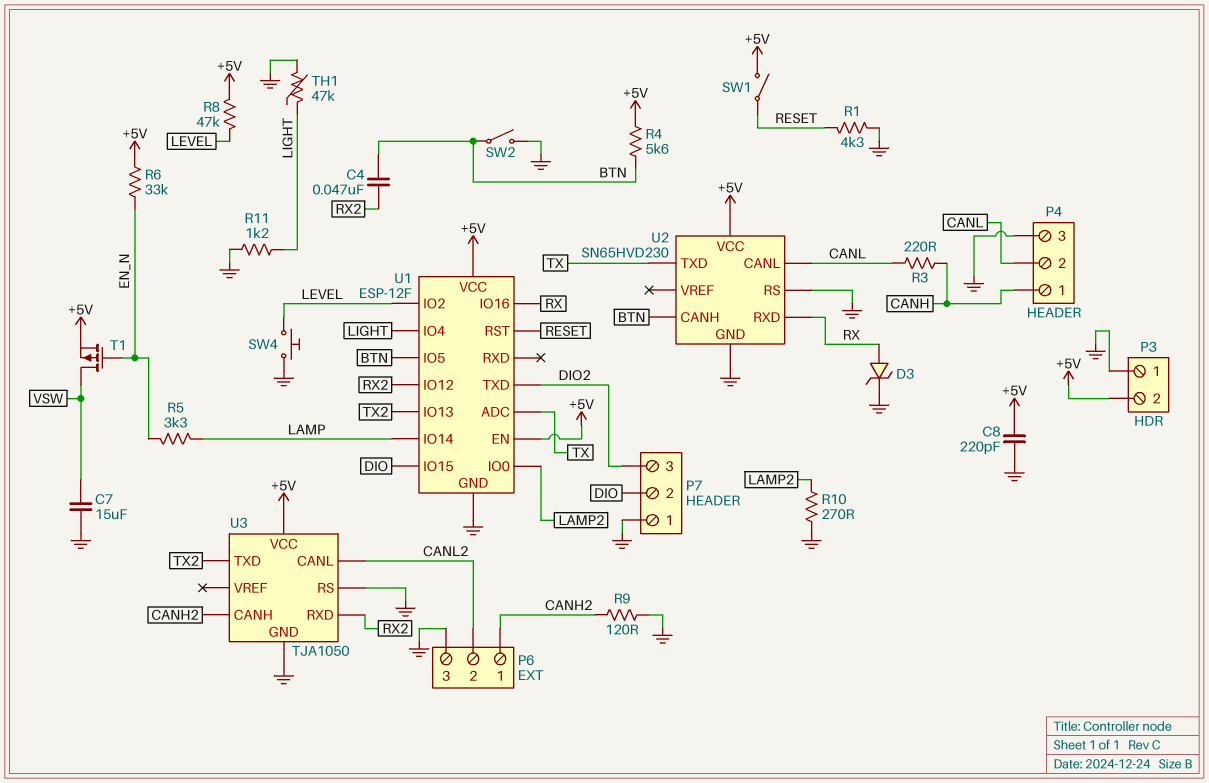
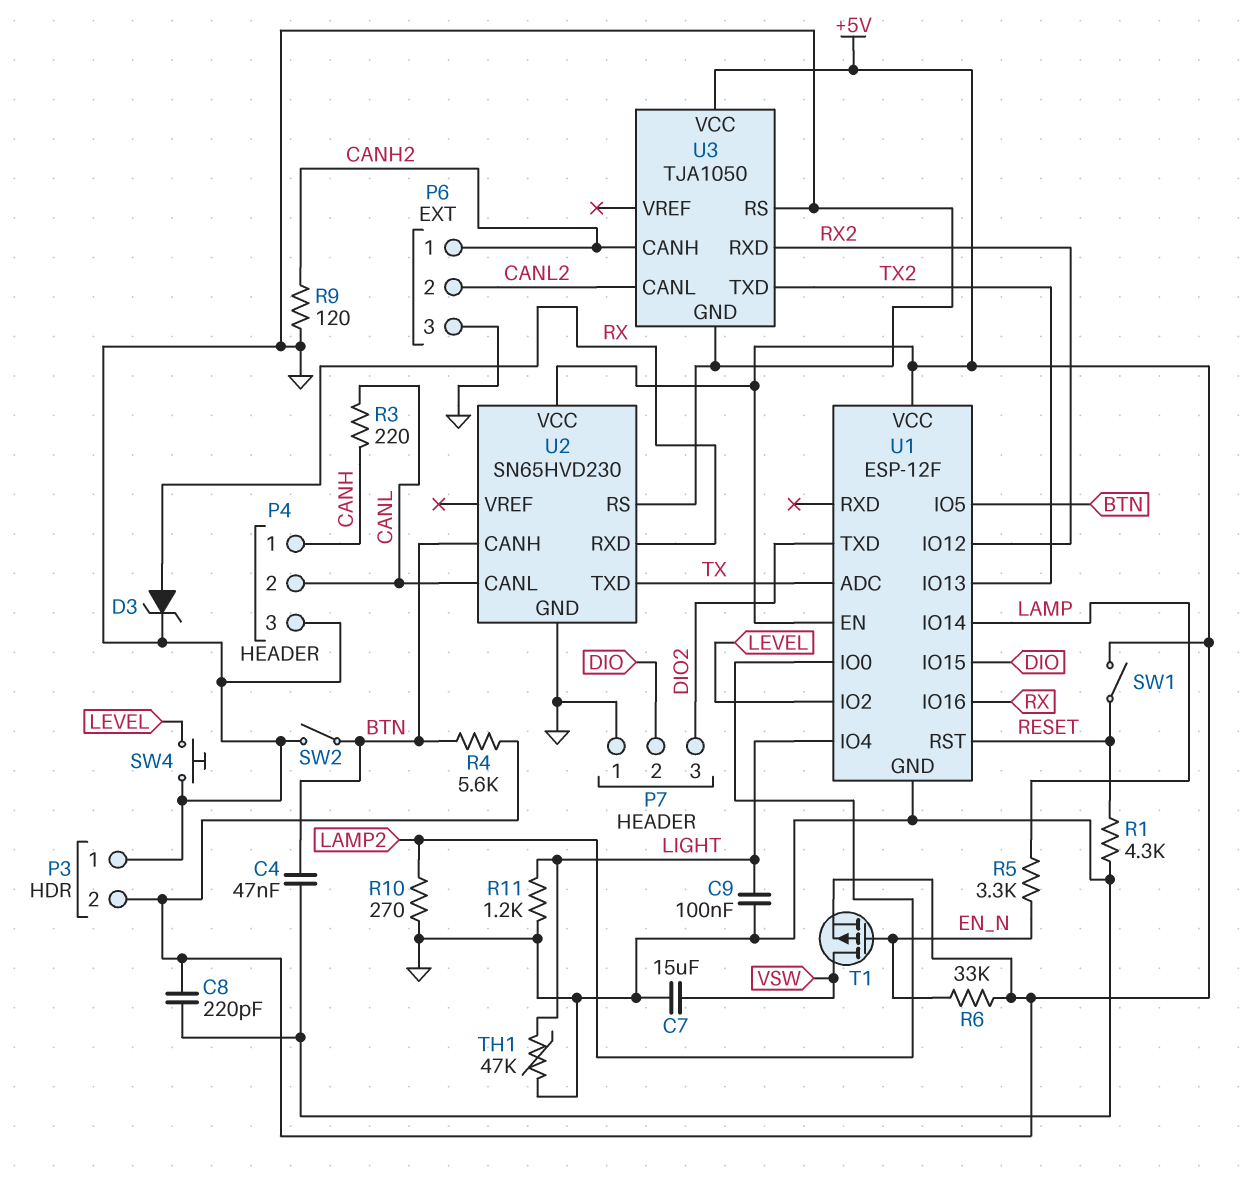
C4: 47nF (BTN, RX2) -> 47nF (BTN, GND)
C9: none -> 100nF (GND, LIGHT)
R8: 47k (+5V, LEVEL) -> none

